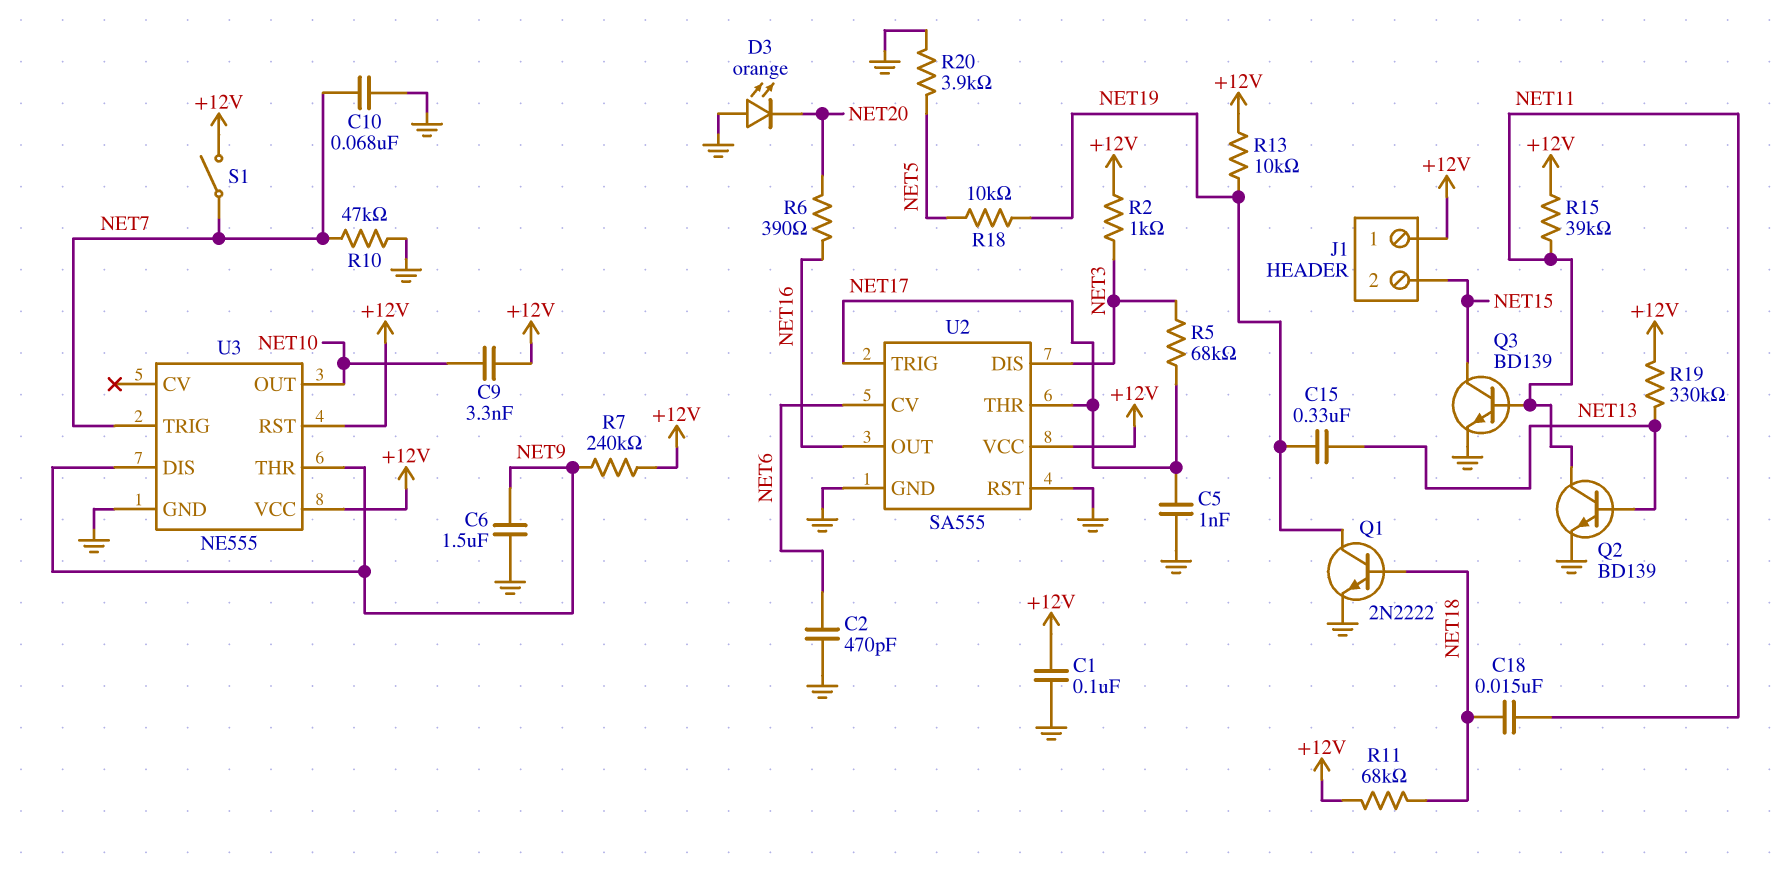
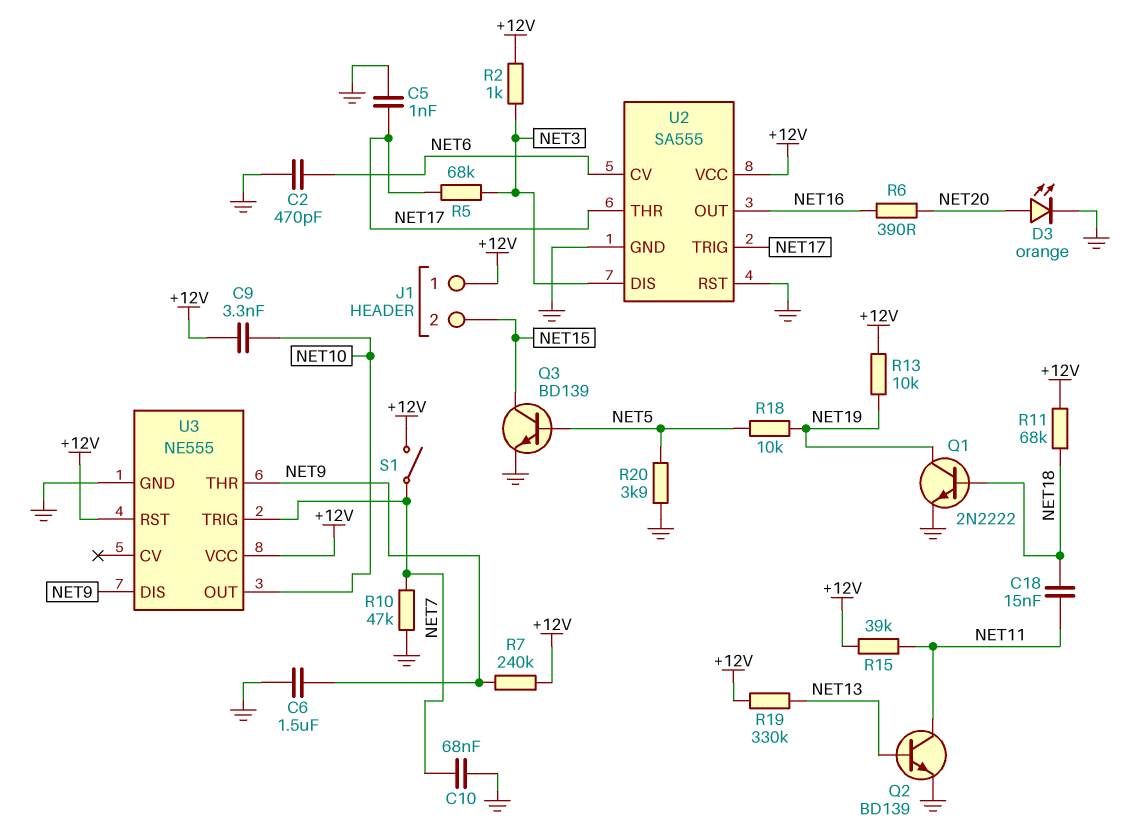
C1: 100nF (+12V, GND) -> none
C15: 330nF (NET13, NET19) -> none
D3: LED orange (A GND, K NET20) -> LED orange (A NET20, K GND)
Q3: NPN BD139 (B NET11, C NET15, E GND) -> NPN BD139 (B NET5, C NET15, E GND)

